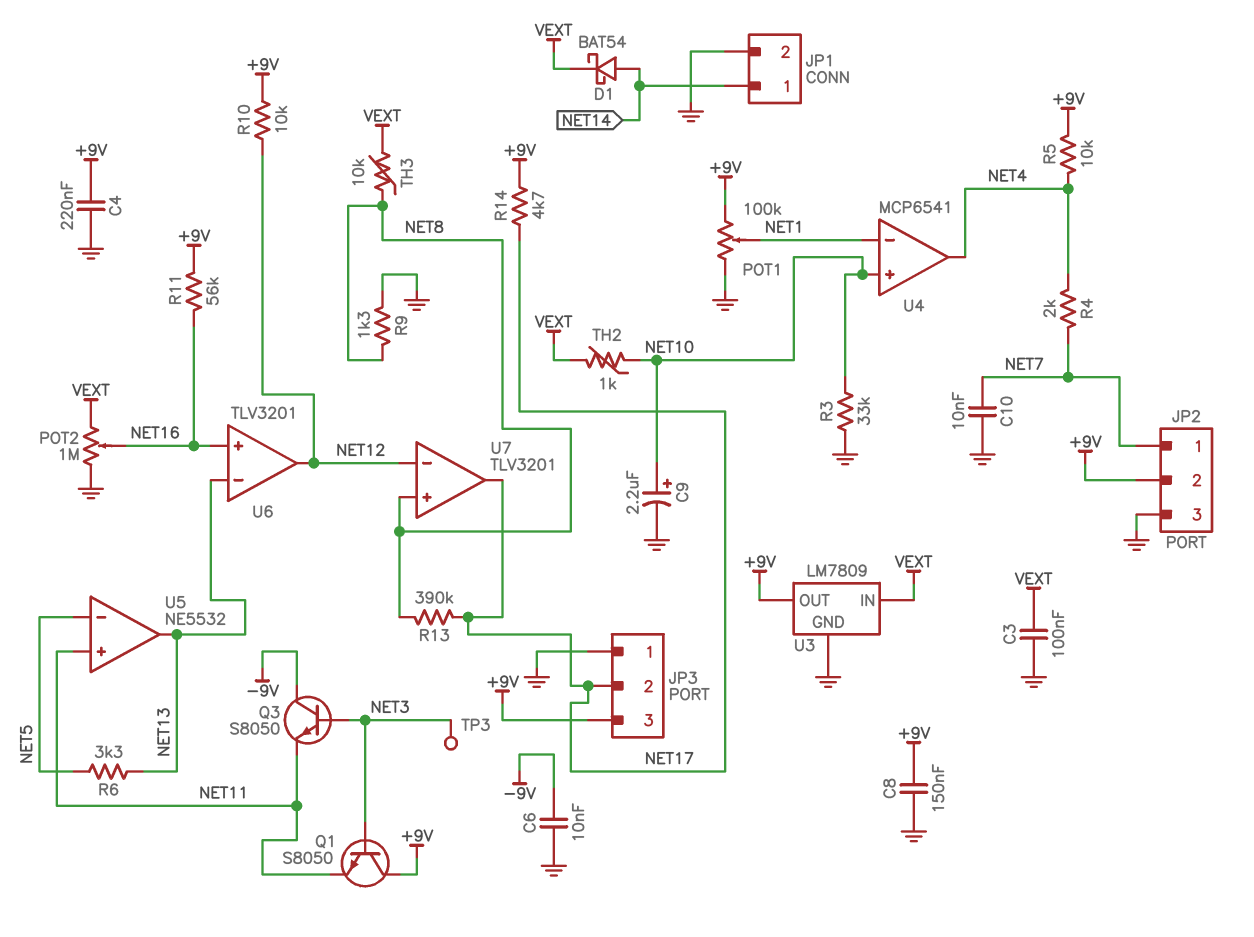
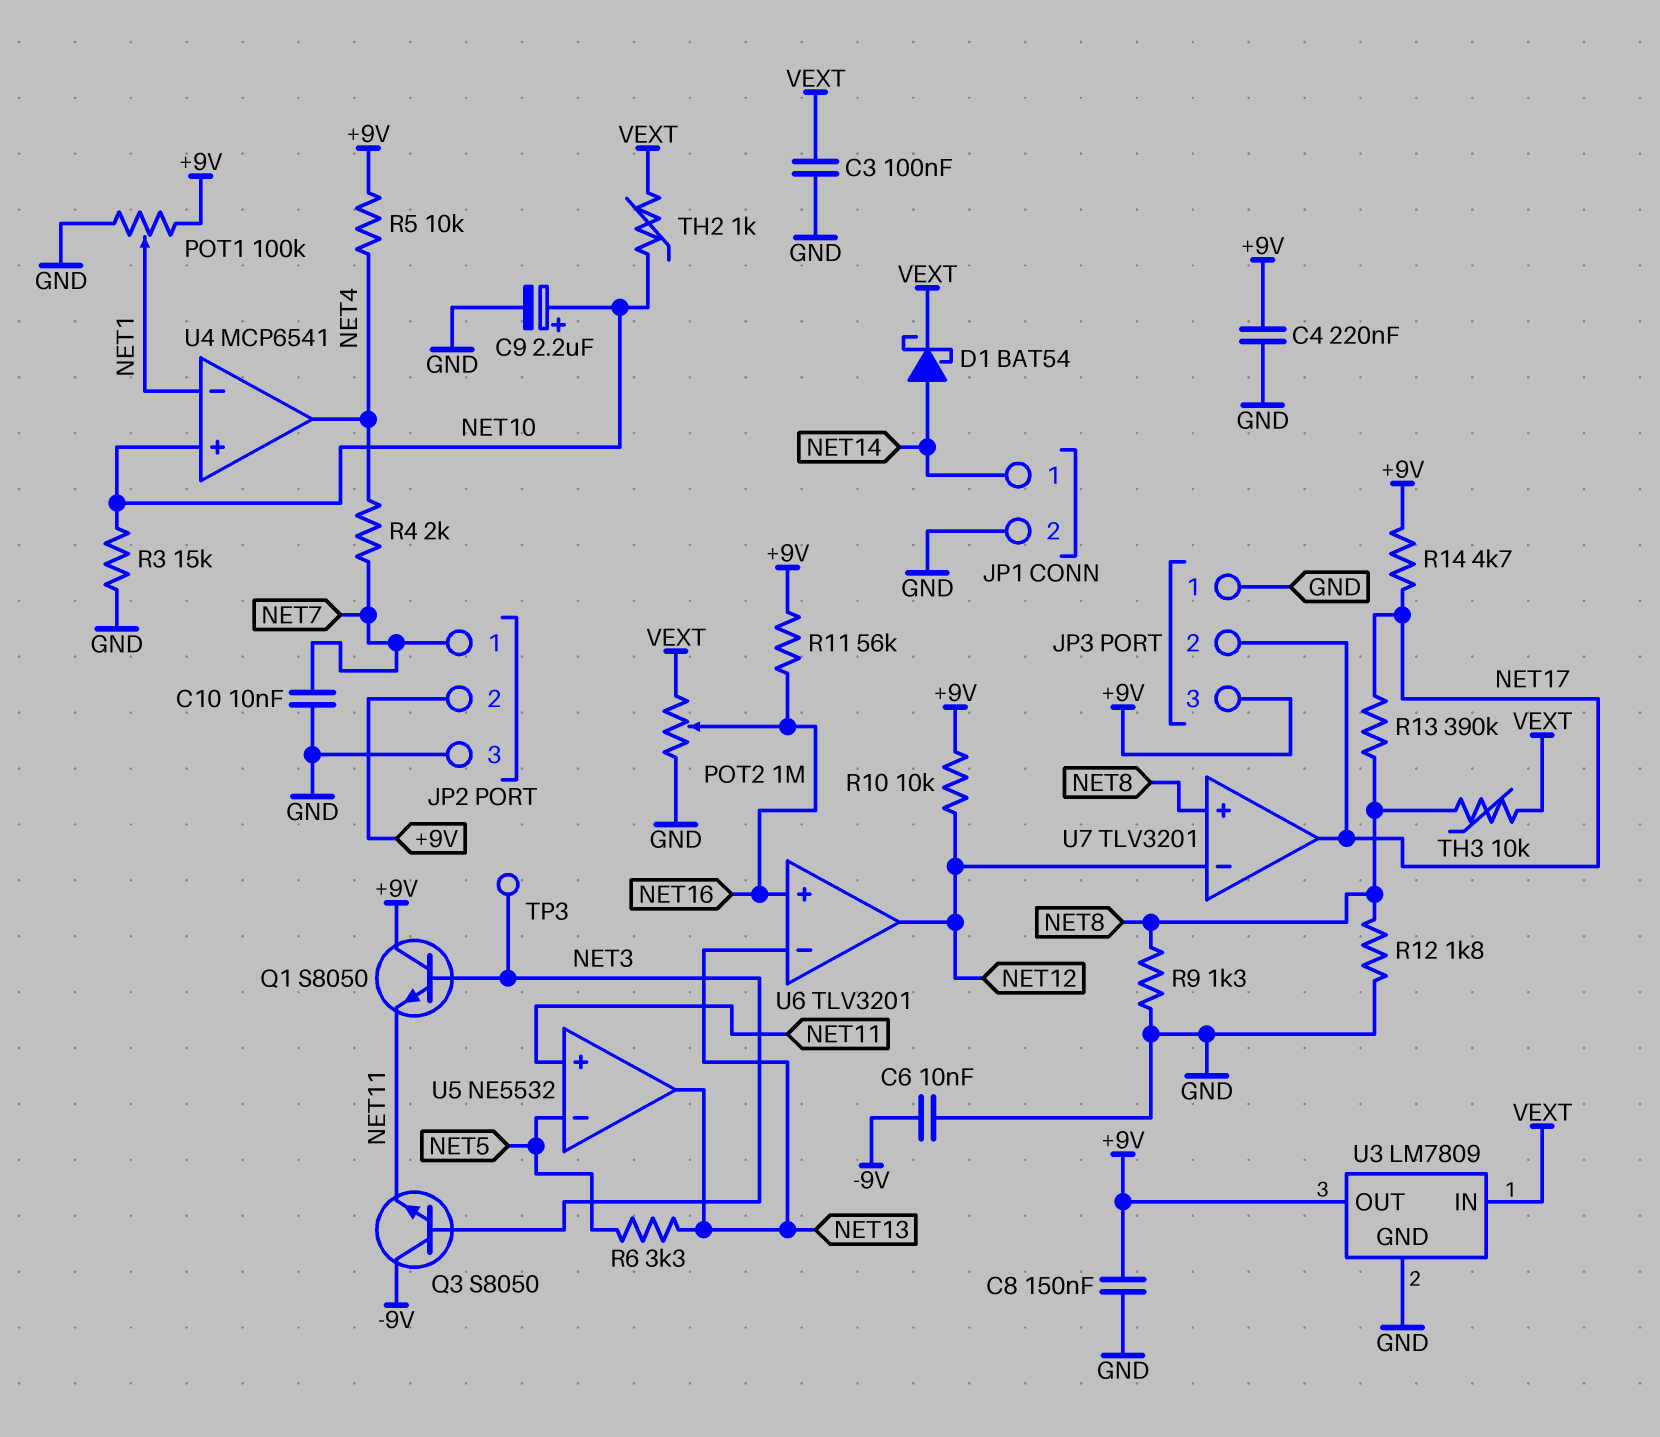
R3: 33k (GND, NET10) -> 15k (GND, NET10)
R12: none -> 1.8k (GND, NET8)

